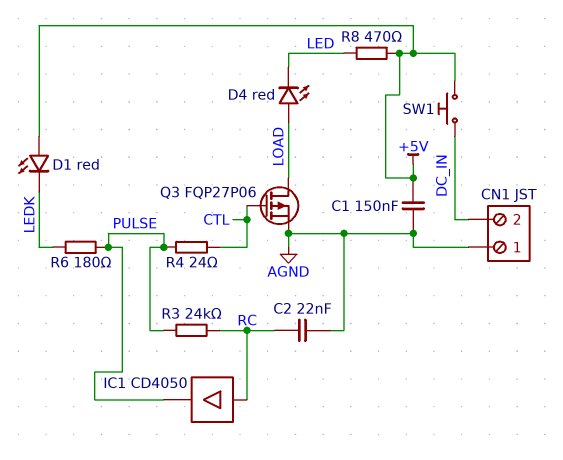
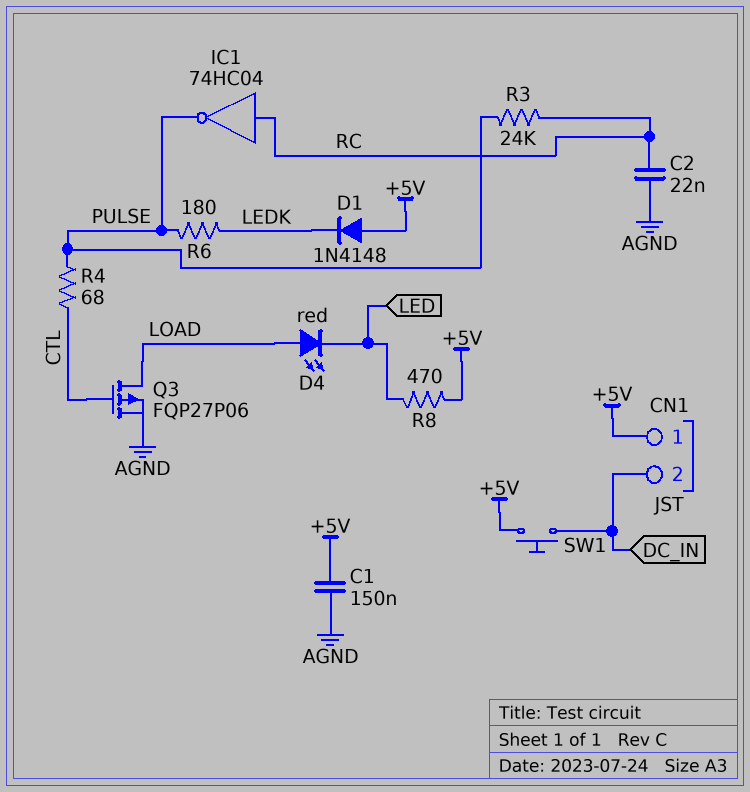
CN1 pin 1: AGND -> +5V
D1: LED red (A +5V, K LEDK) -> diode 1N4148 (A +5V, K LEDK)
IC1: buffer CD4050 (in RC, out PULSE) -> NOT 74HC04 (in RC, out PULSE)
R4: 24 (CTL, PULSE) -> 68 (CTL, PULSE)

